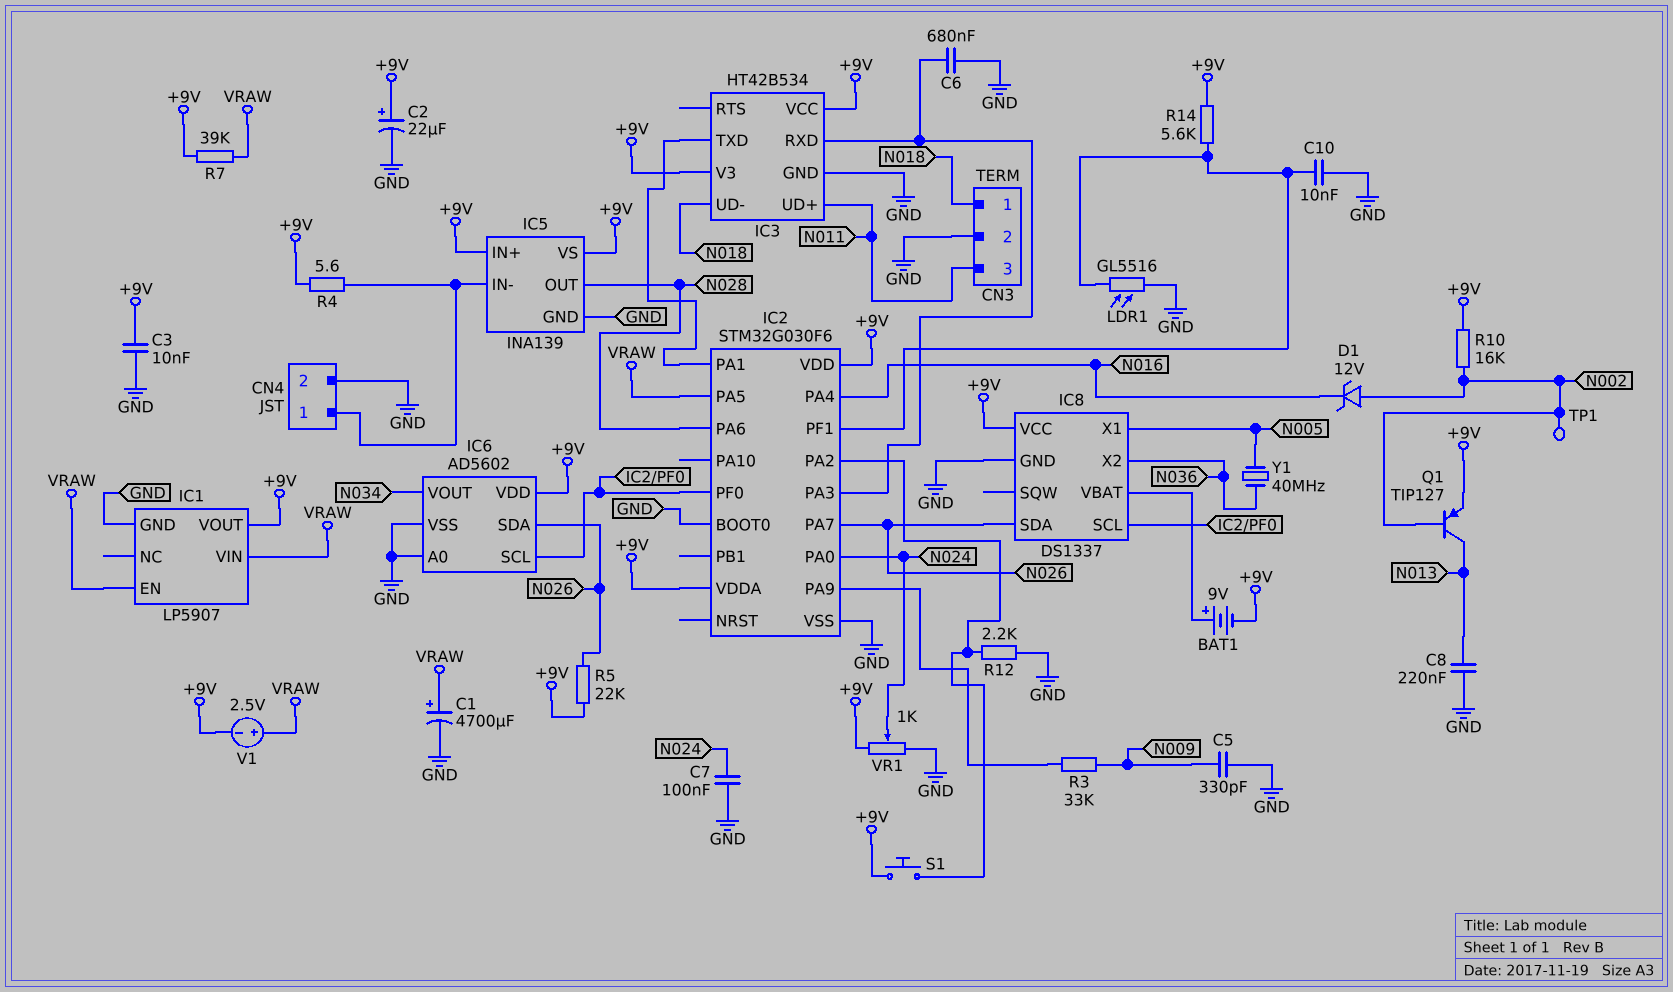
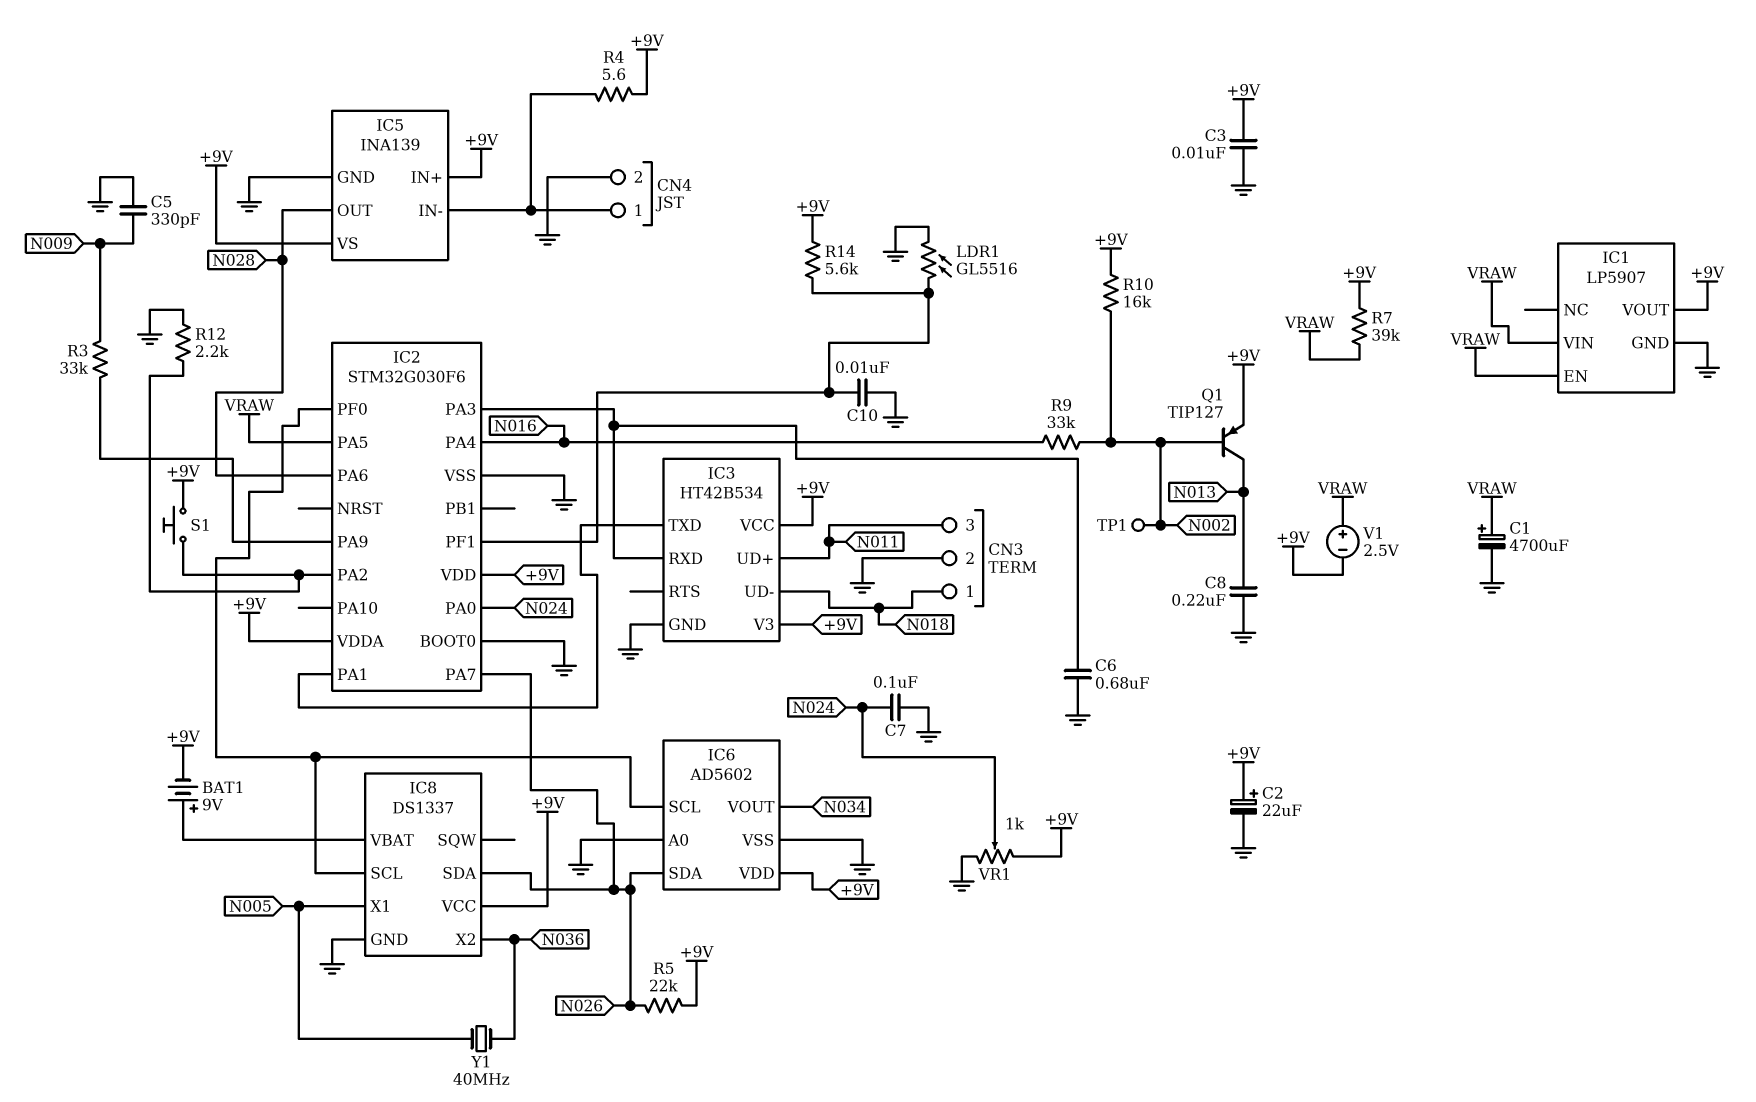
D1: zener 12V (A N002, K N016) -> none
R9: none -> 33k (N002, N016)

